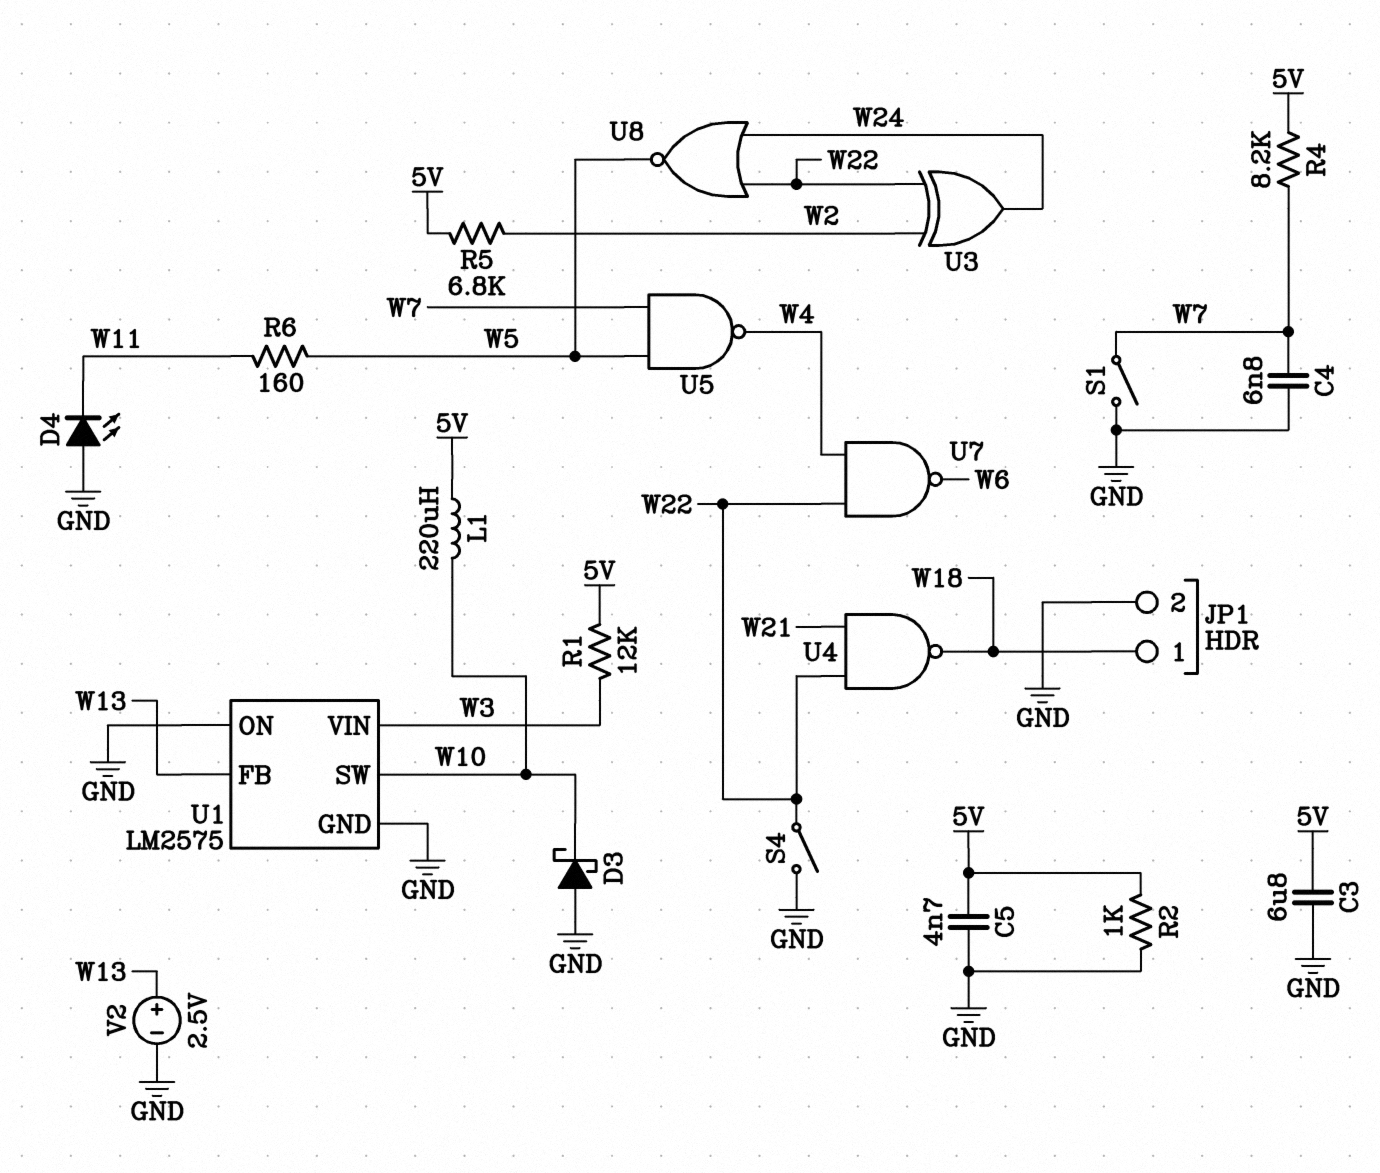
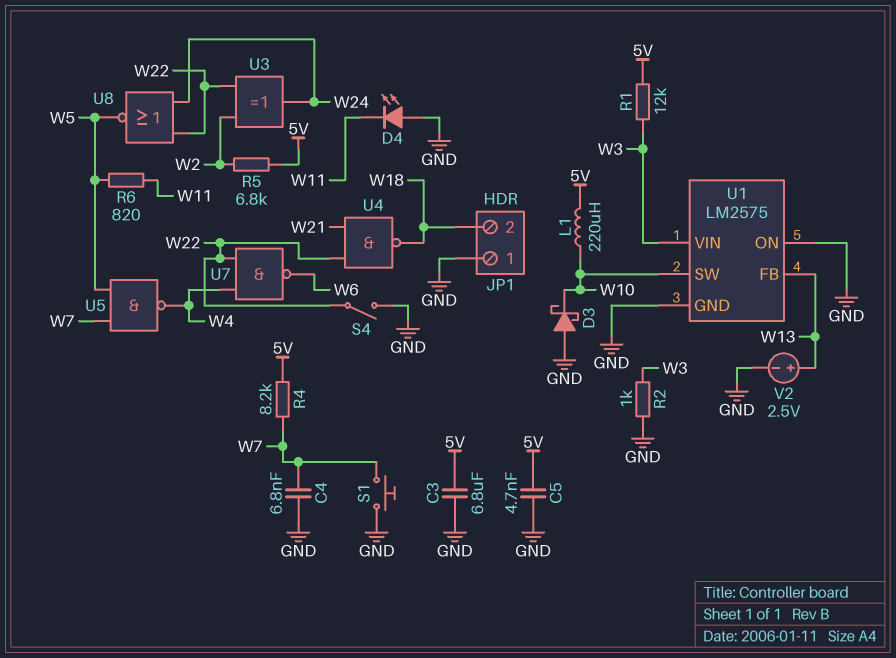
JP1 pin 1: W18 -> GND
JP1 pin 2: GND -> W18
R2: 1k (5V, GND) -> 1k (GND, W3)
R6: 160 (W5, W11) -> 820 (W5, W11)
S1: switch (GND, W7) -> button (GND, W7)

